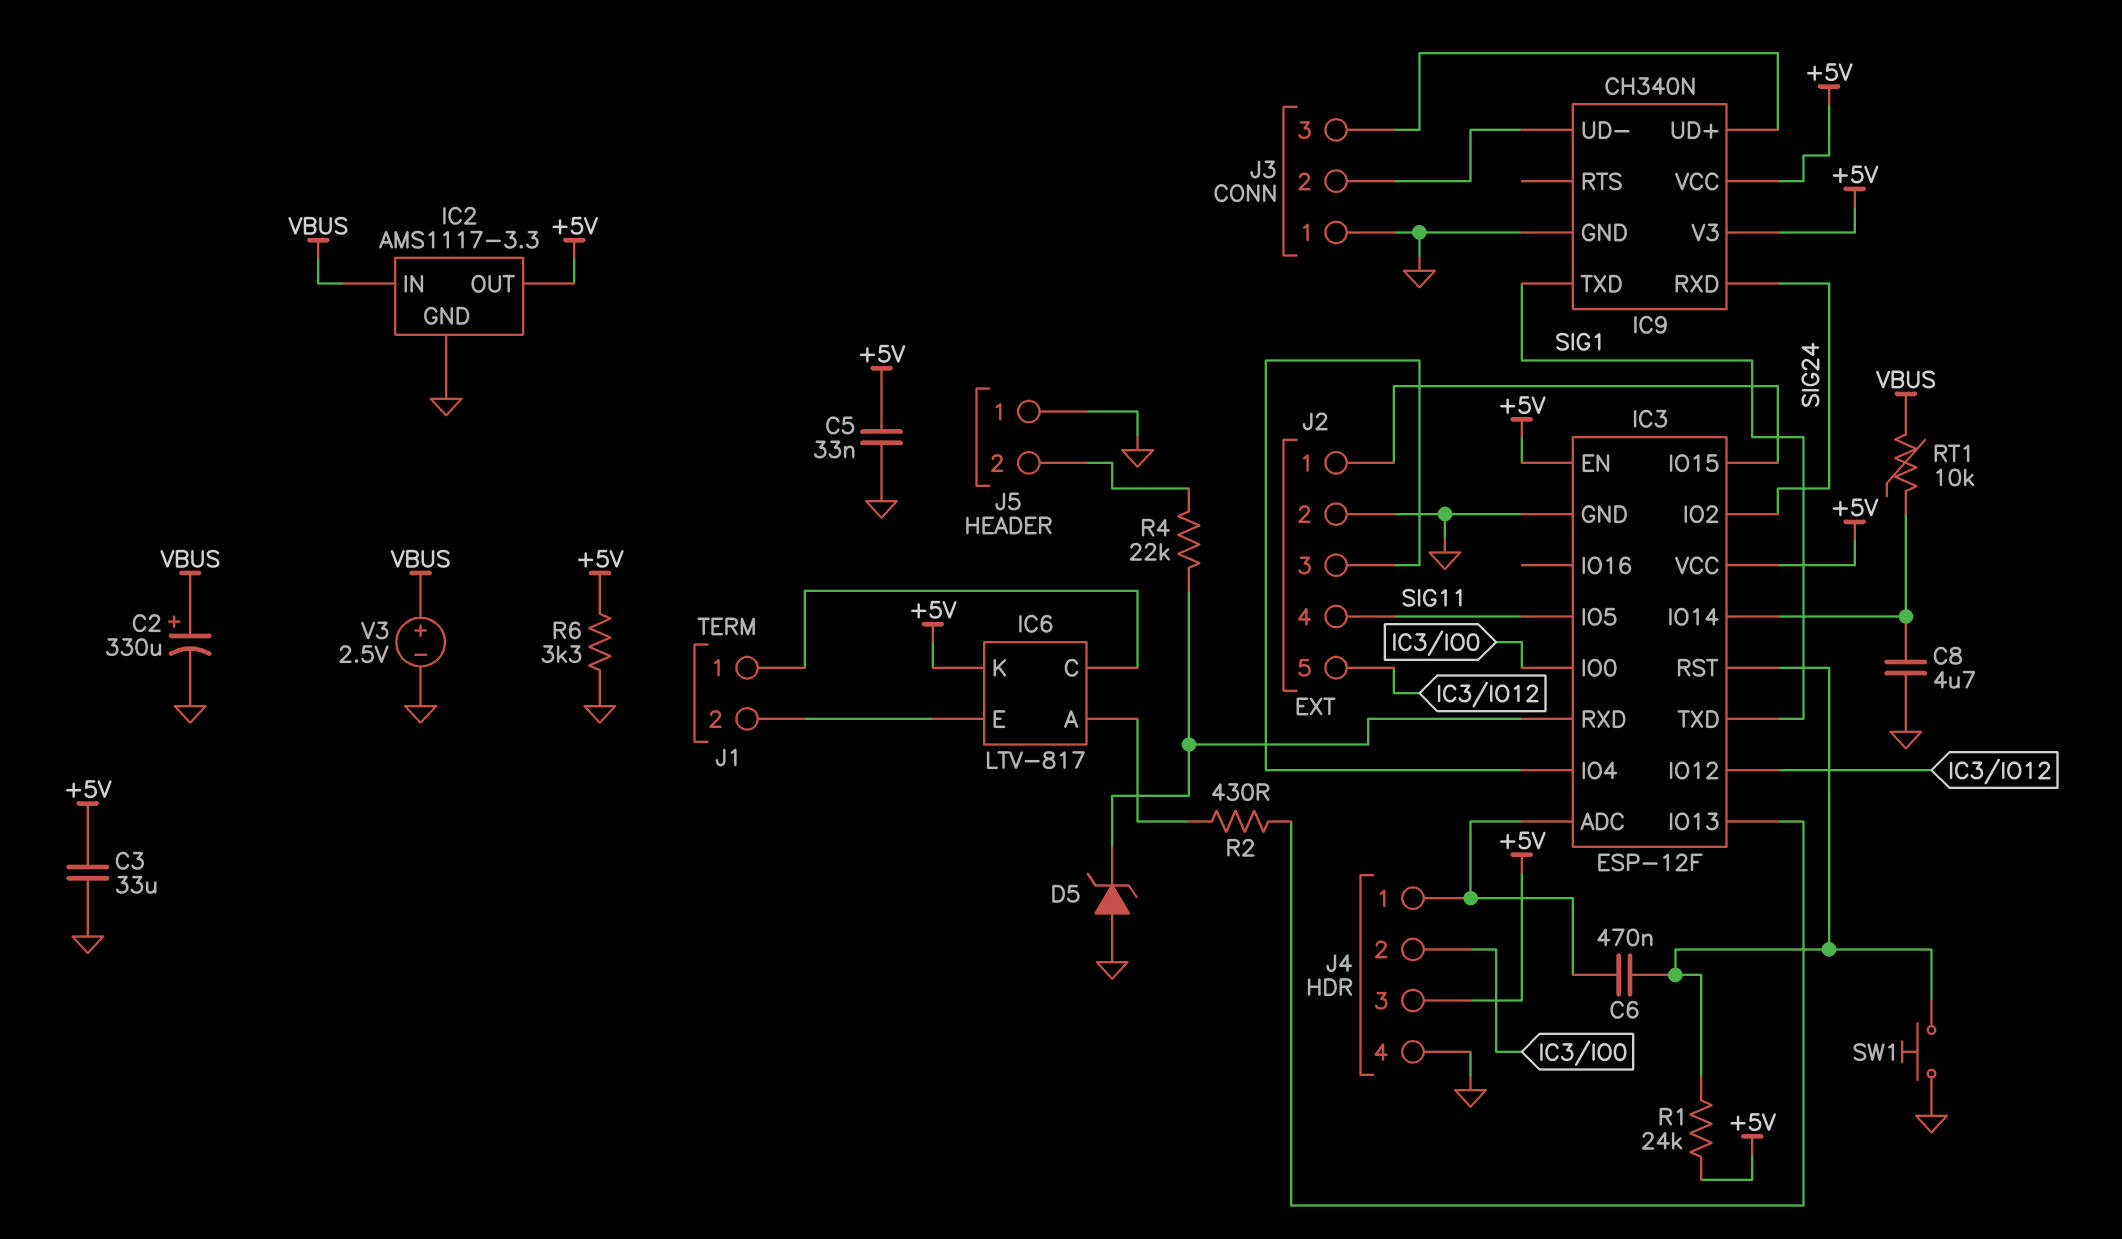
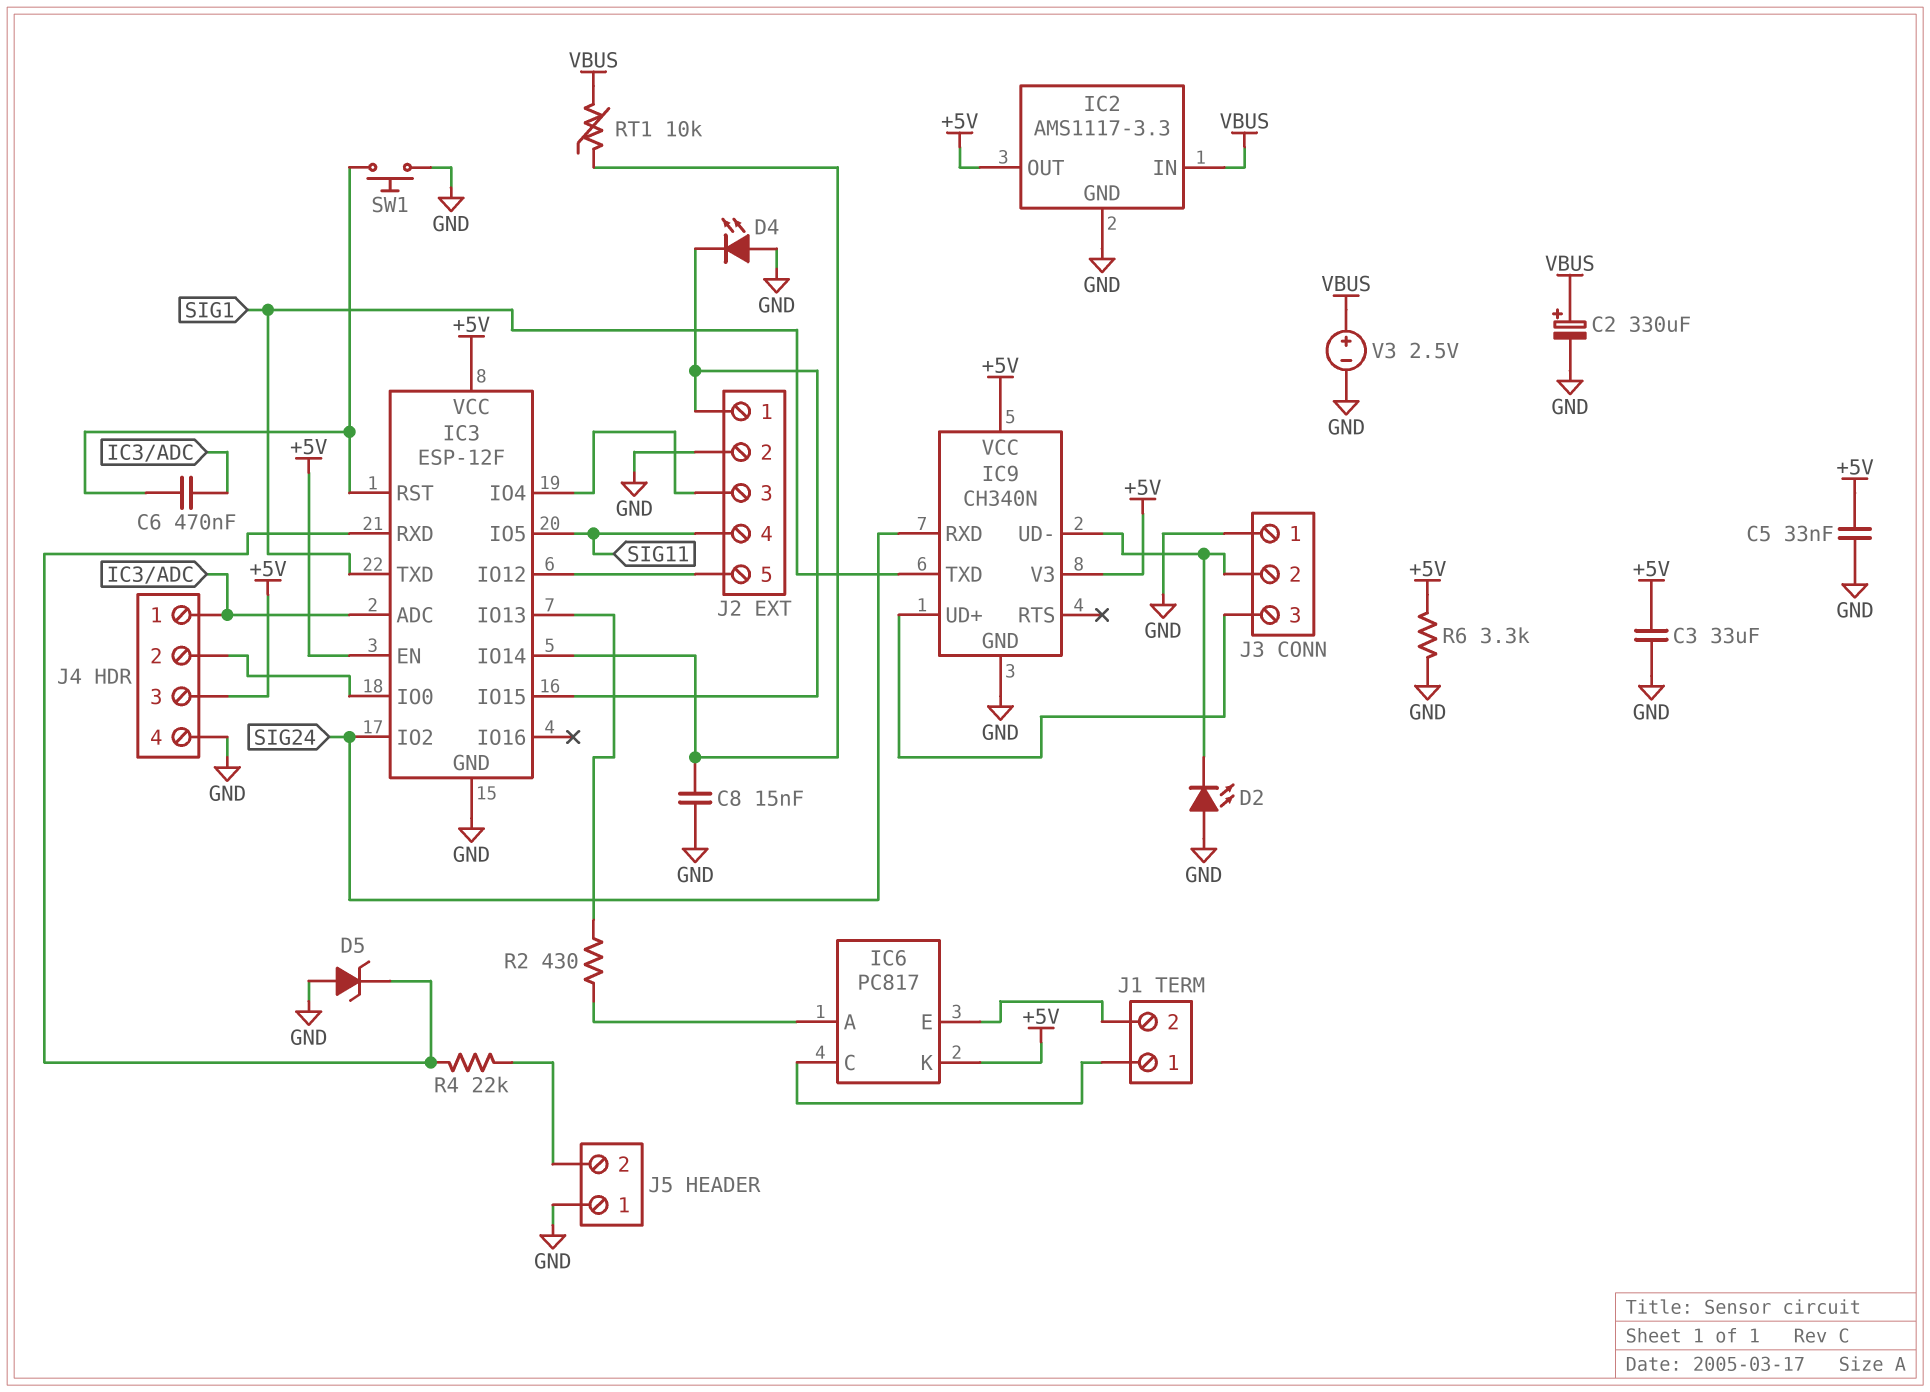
C8: 4.7uF (GND, IC3/IO14) -> 15nF (GND, IC3/IO14)
D2: none -> LED (A GND, K IC9/UD-)
D4: none -> LED (A GND, K IC3/IO15)
IC6: LTV-817 -> PC817
R1: 24k (+5V, IC3/RST) -> none

